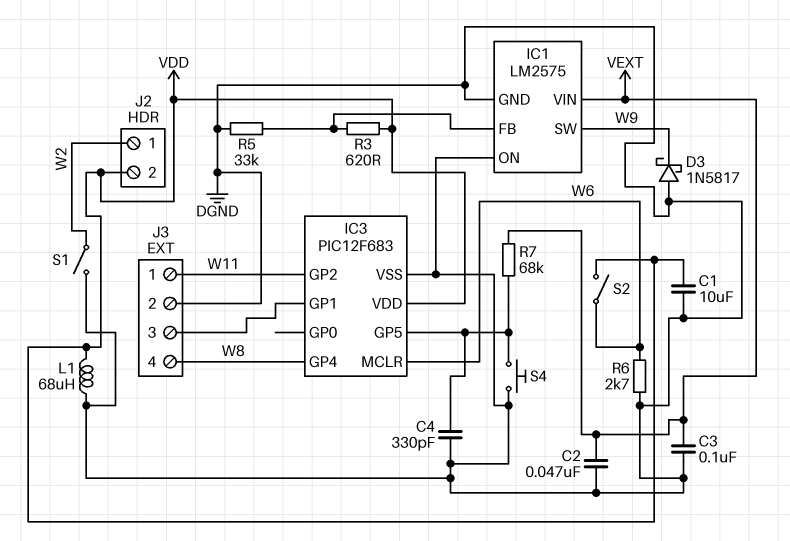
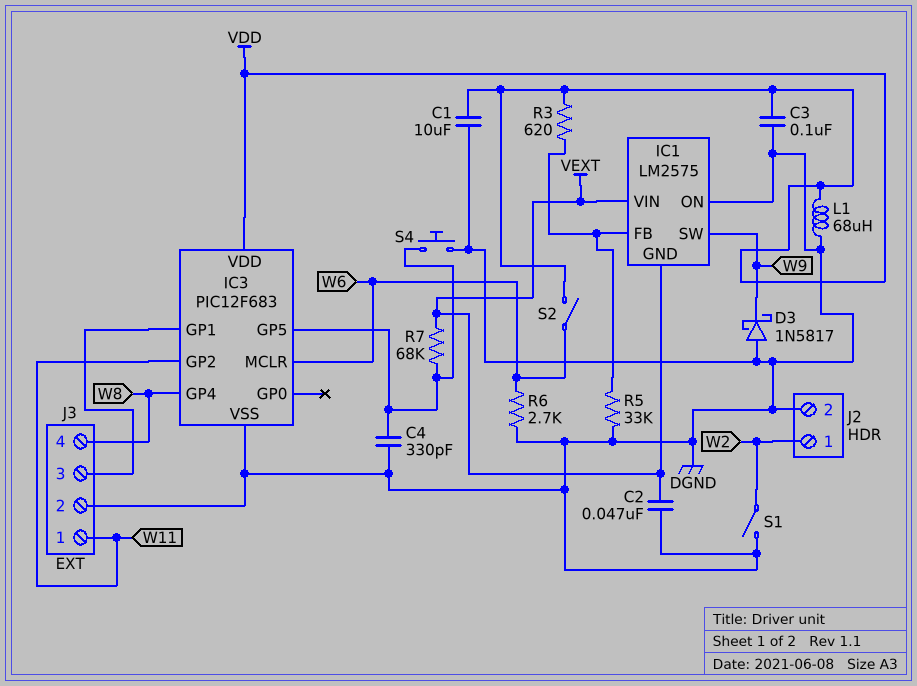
C3: 100nF (DGND, VEXT) -> 100nF (DGND, VDD)
IC1 pin GND: DGND -> VEXT
J2 pin 2: VDD -> DGND

